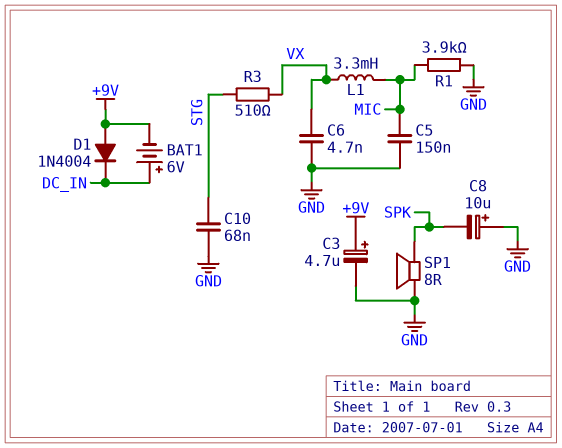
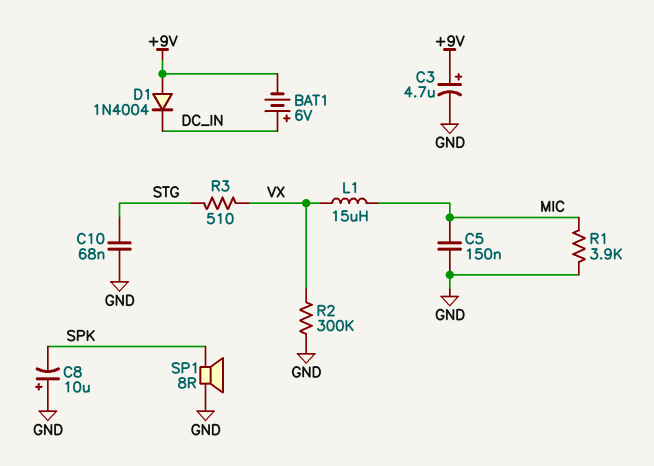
C6: 4.7nF (GND, VX) -> none
L1: 3.3mH (MIC, VX) -> 15uH (MIC, VX)
R2: none -> 300k (GND, VX)

